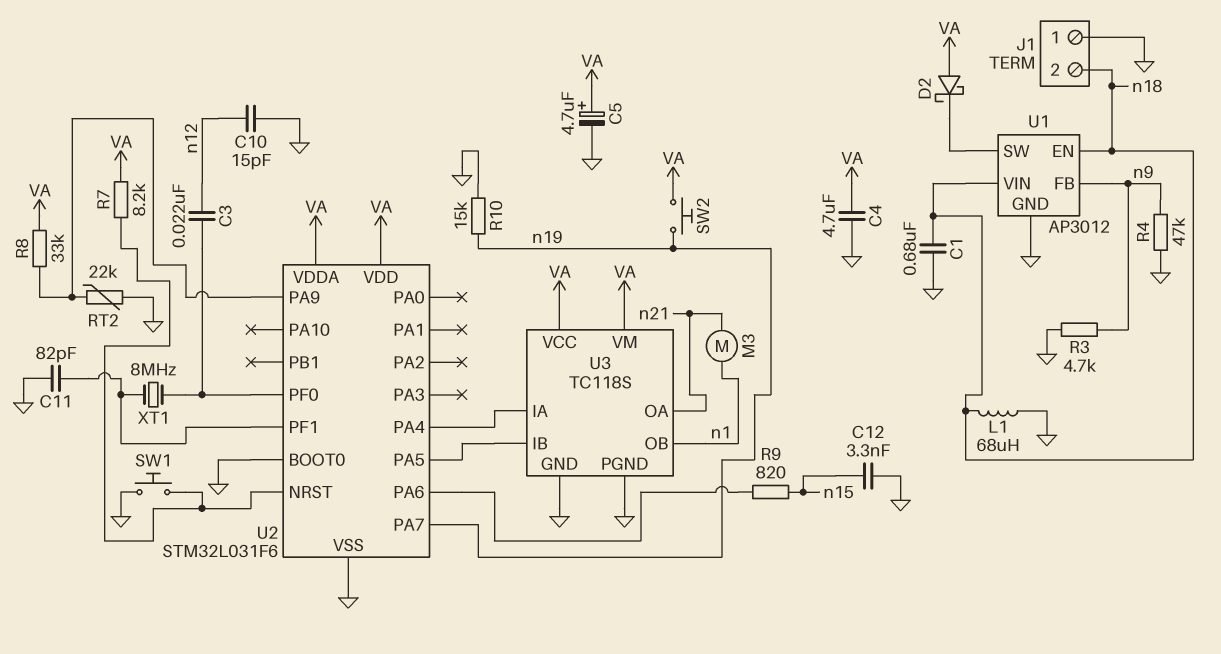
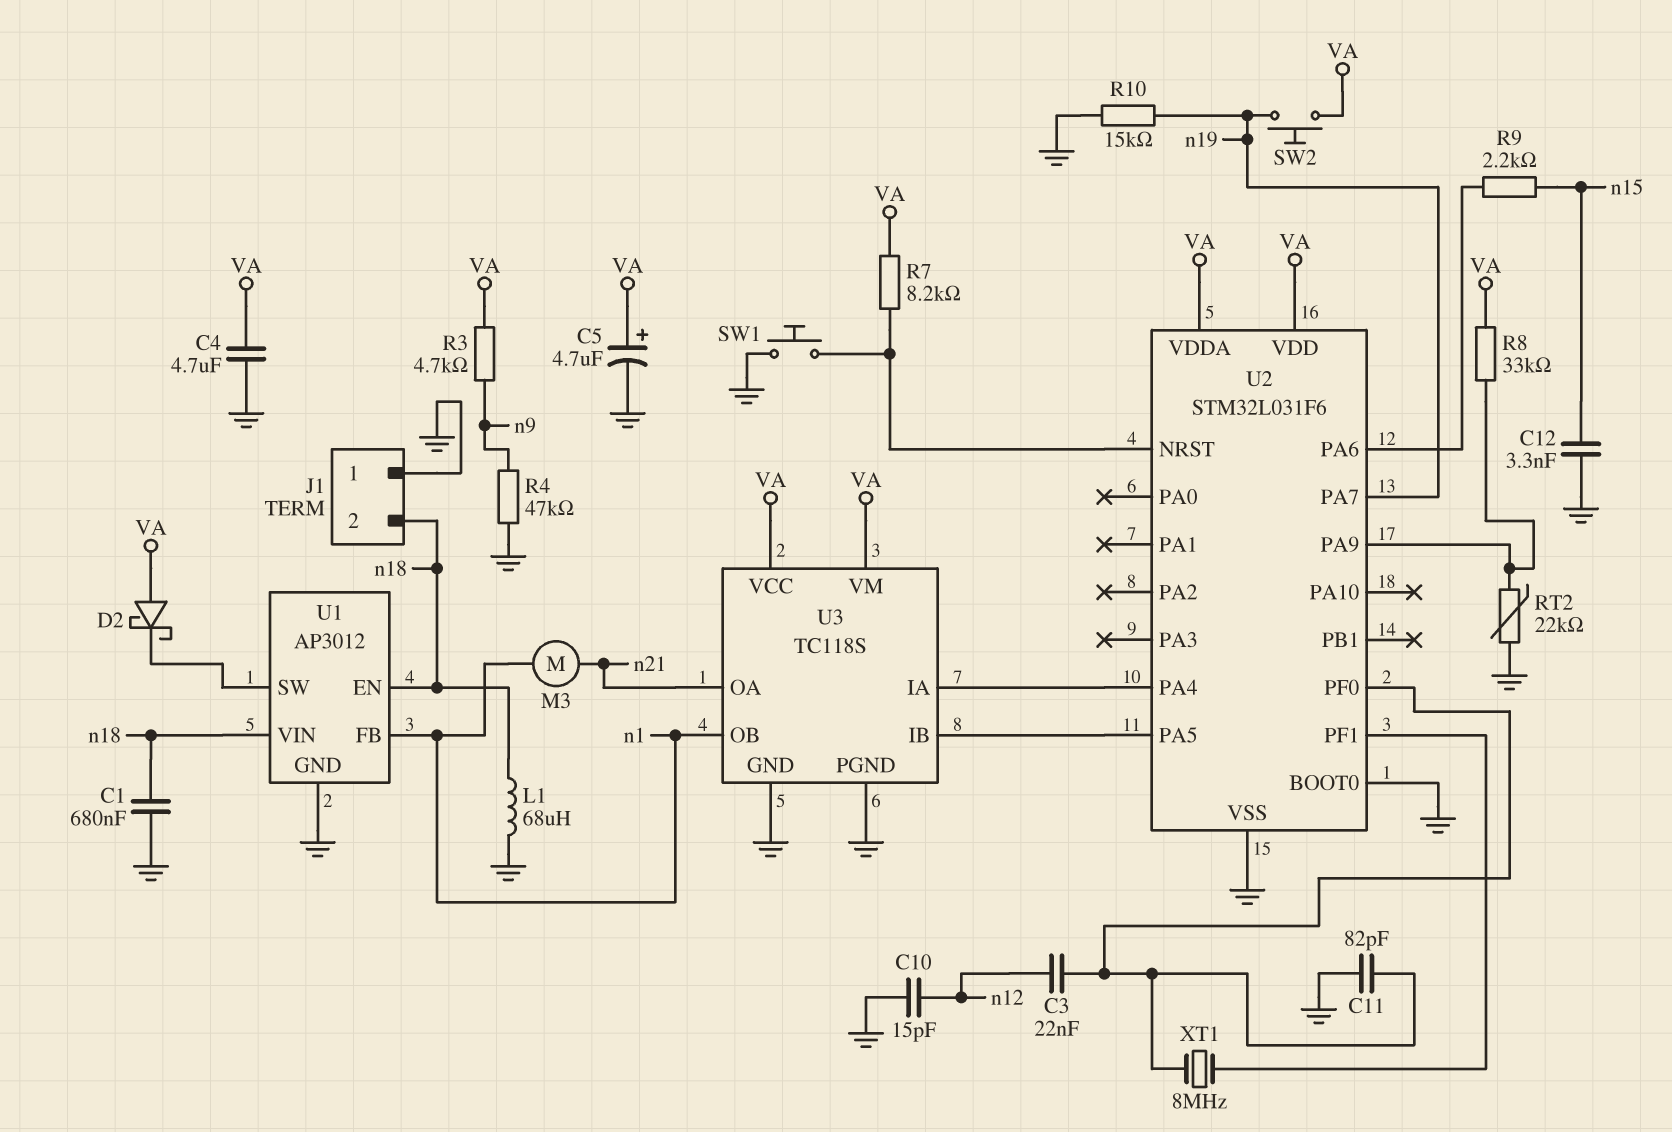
C11: 82pF (GND, U2/PF1) -> 82pF (GND, U2/PF0)
R3: 4.7k (GND, n9) -> 4.7k (VA, n9)
R9: 820 (U2/PA6, n15) -> 2.2k (U2/PA6, n15)
U1 pin FB: n9 -> n1

